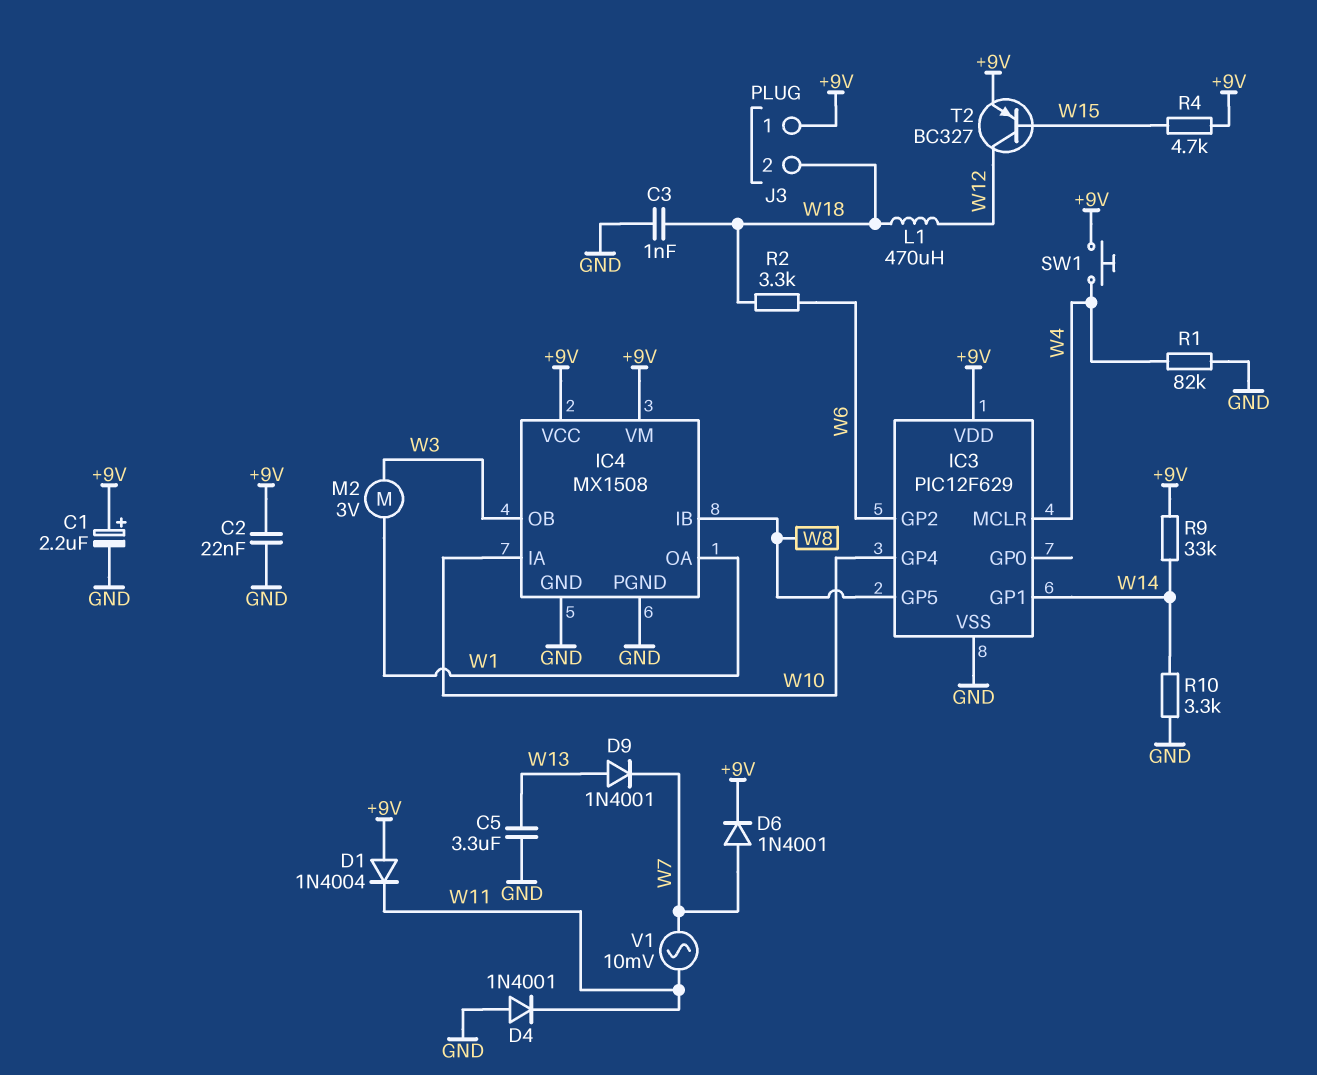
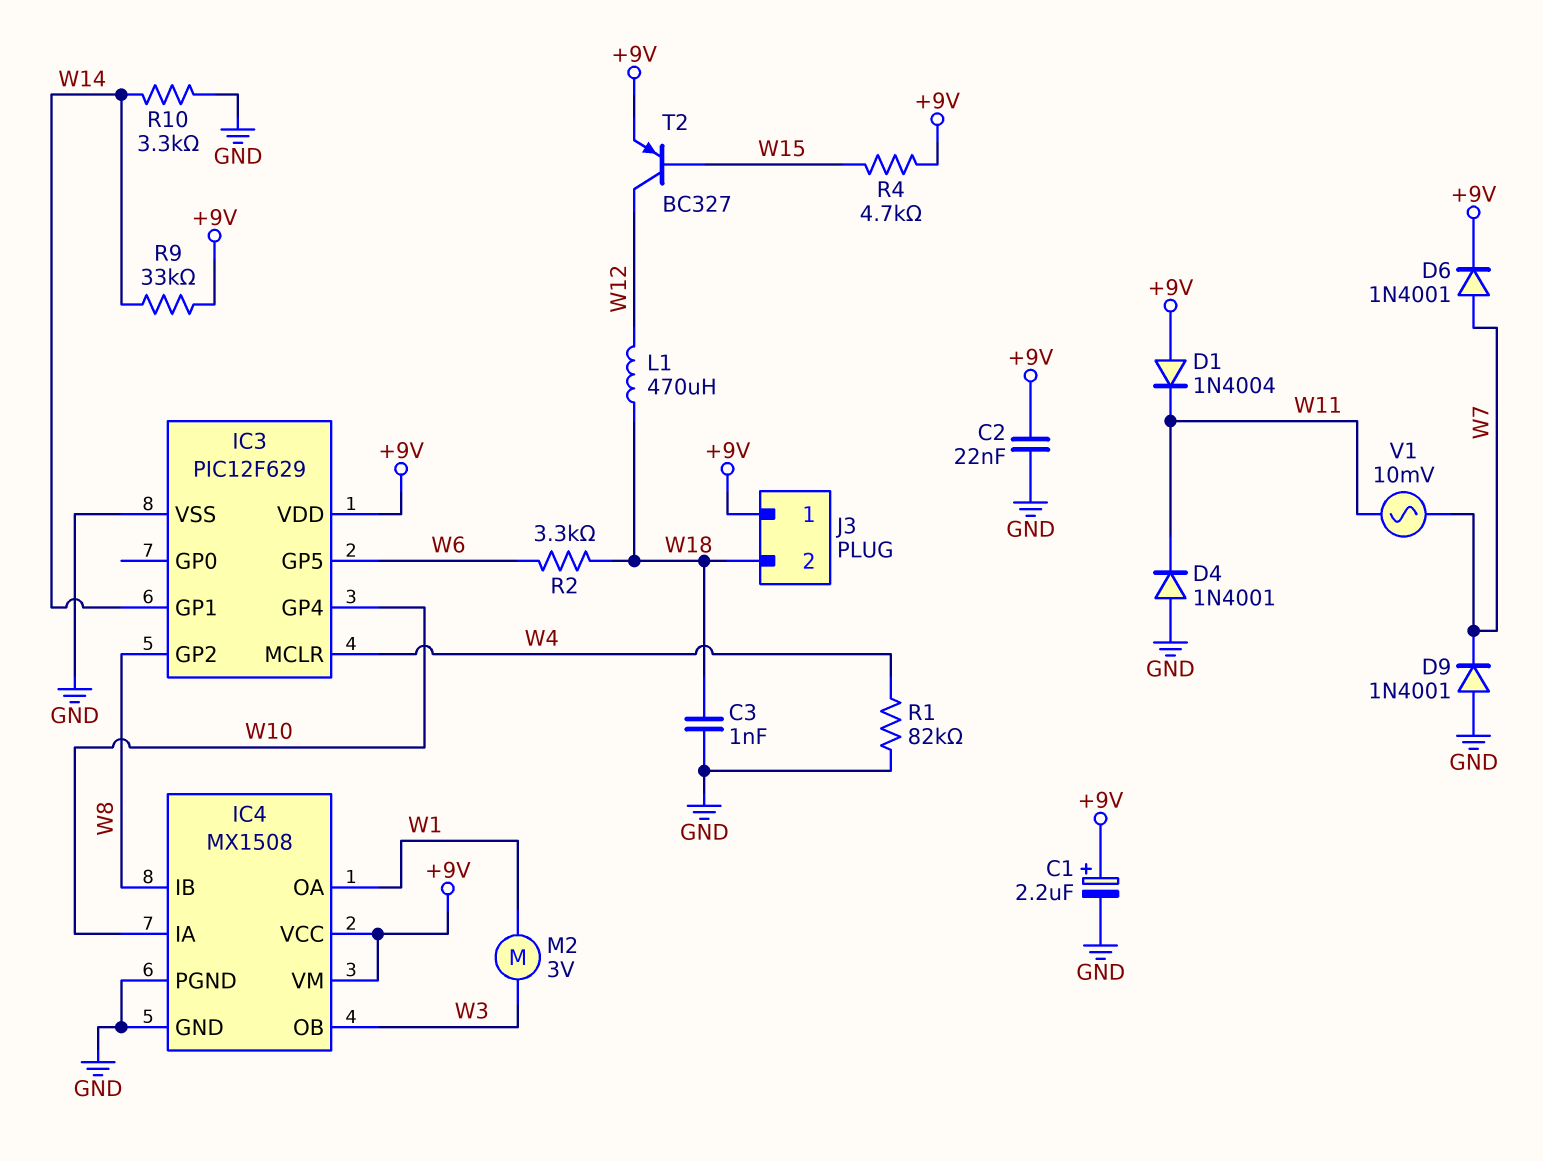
C5: 3.3uF (GND, W13) -> none
D9: diode 1N4001 (A W13, K W7) -> diode 1N4001 (A GND, K W7)
IC3 pin GP2: W6 -> W8
IC3 pin GP5: W8 -> W6
SW1: button (+9V, W4) -> none

